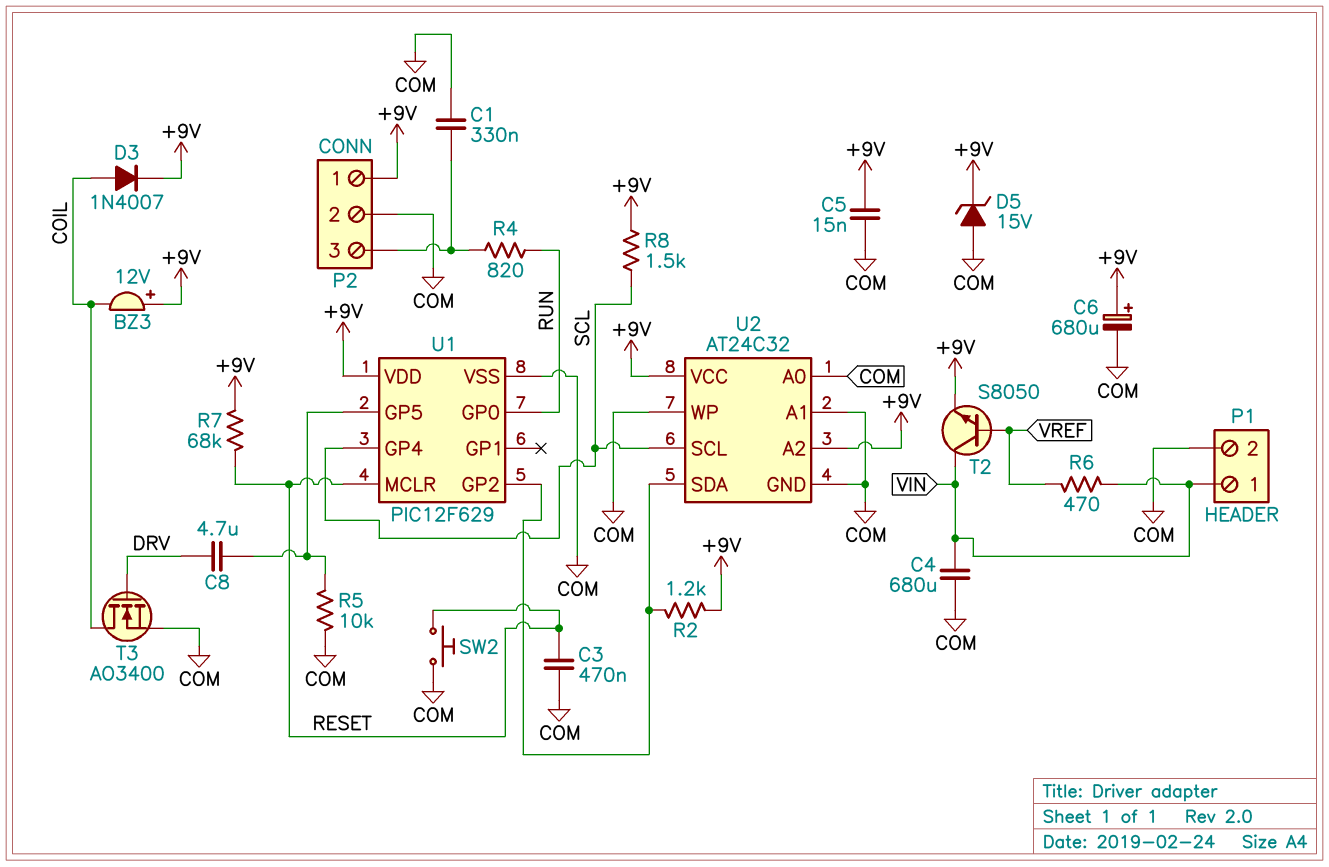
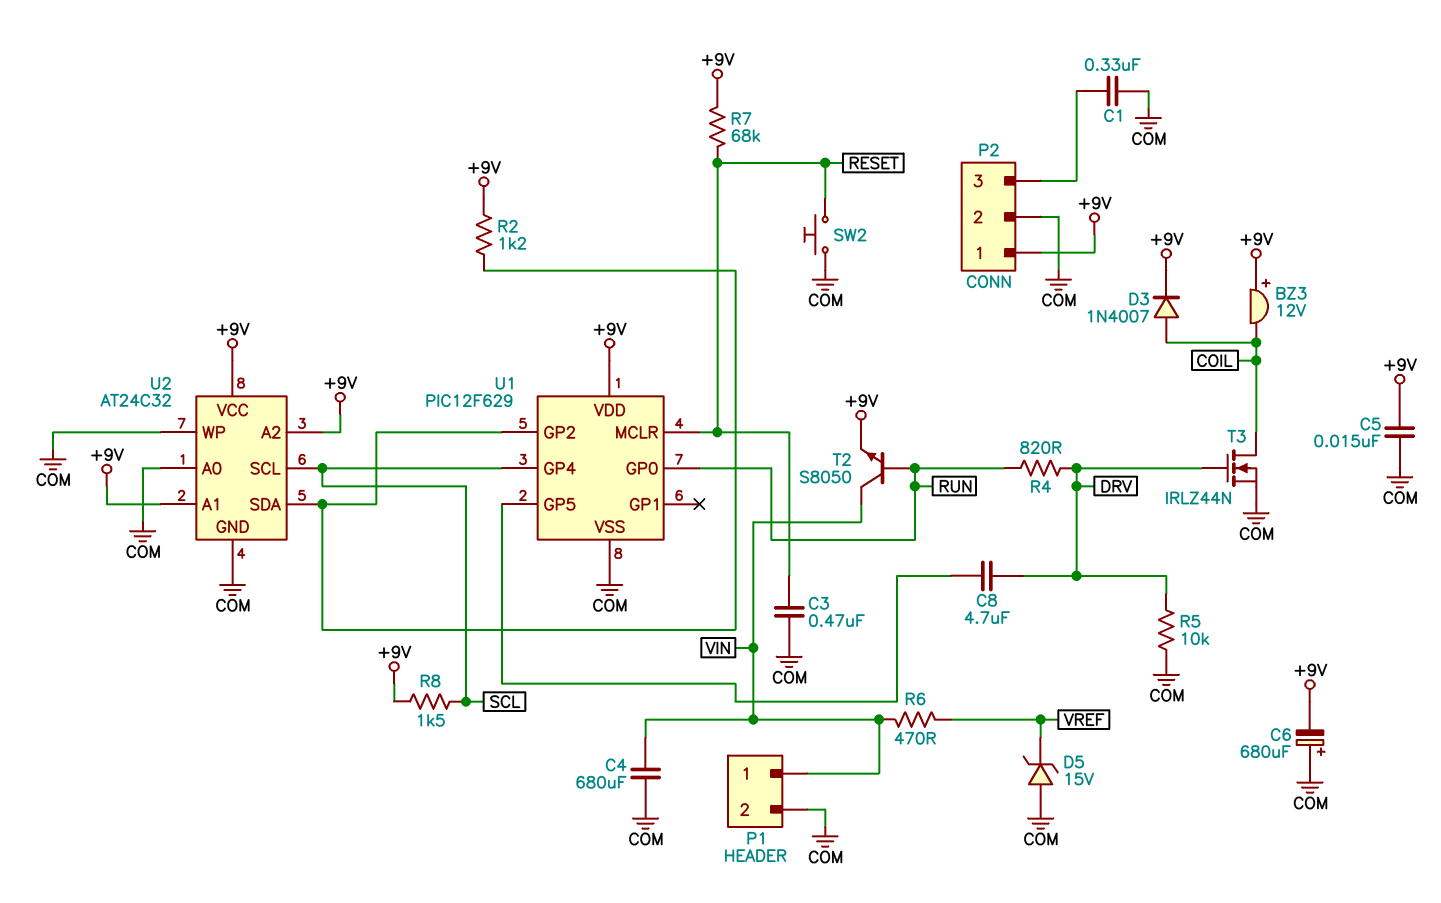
C6: 680uF (plus +9V, minus COM) -> 680uF (plus COM, minus +9V)
D5: zener 15V (A COM, K +9V) -> zener 15V (A COM, K VREF)
R4: 820 (P2/3, RUN) -> 820 (DRV, RUN)
R5: 10k (COM, U1/GP5) -> 10k (COM, DRV)
T2: NPN S8050 (B VREF, C VIN, E +9V) -> NPN S8050 (B RUN, C VIN, E +9V)
T3: NMOS AO3400 (G DRV, D COIL, S COM) -> NMOS IRLZ44N (G DRV, D COIL, S COM)
U2 pin A1: COM -> +9V

